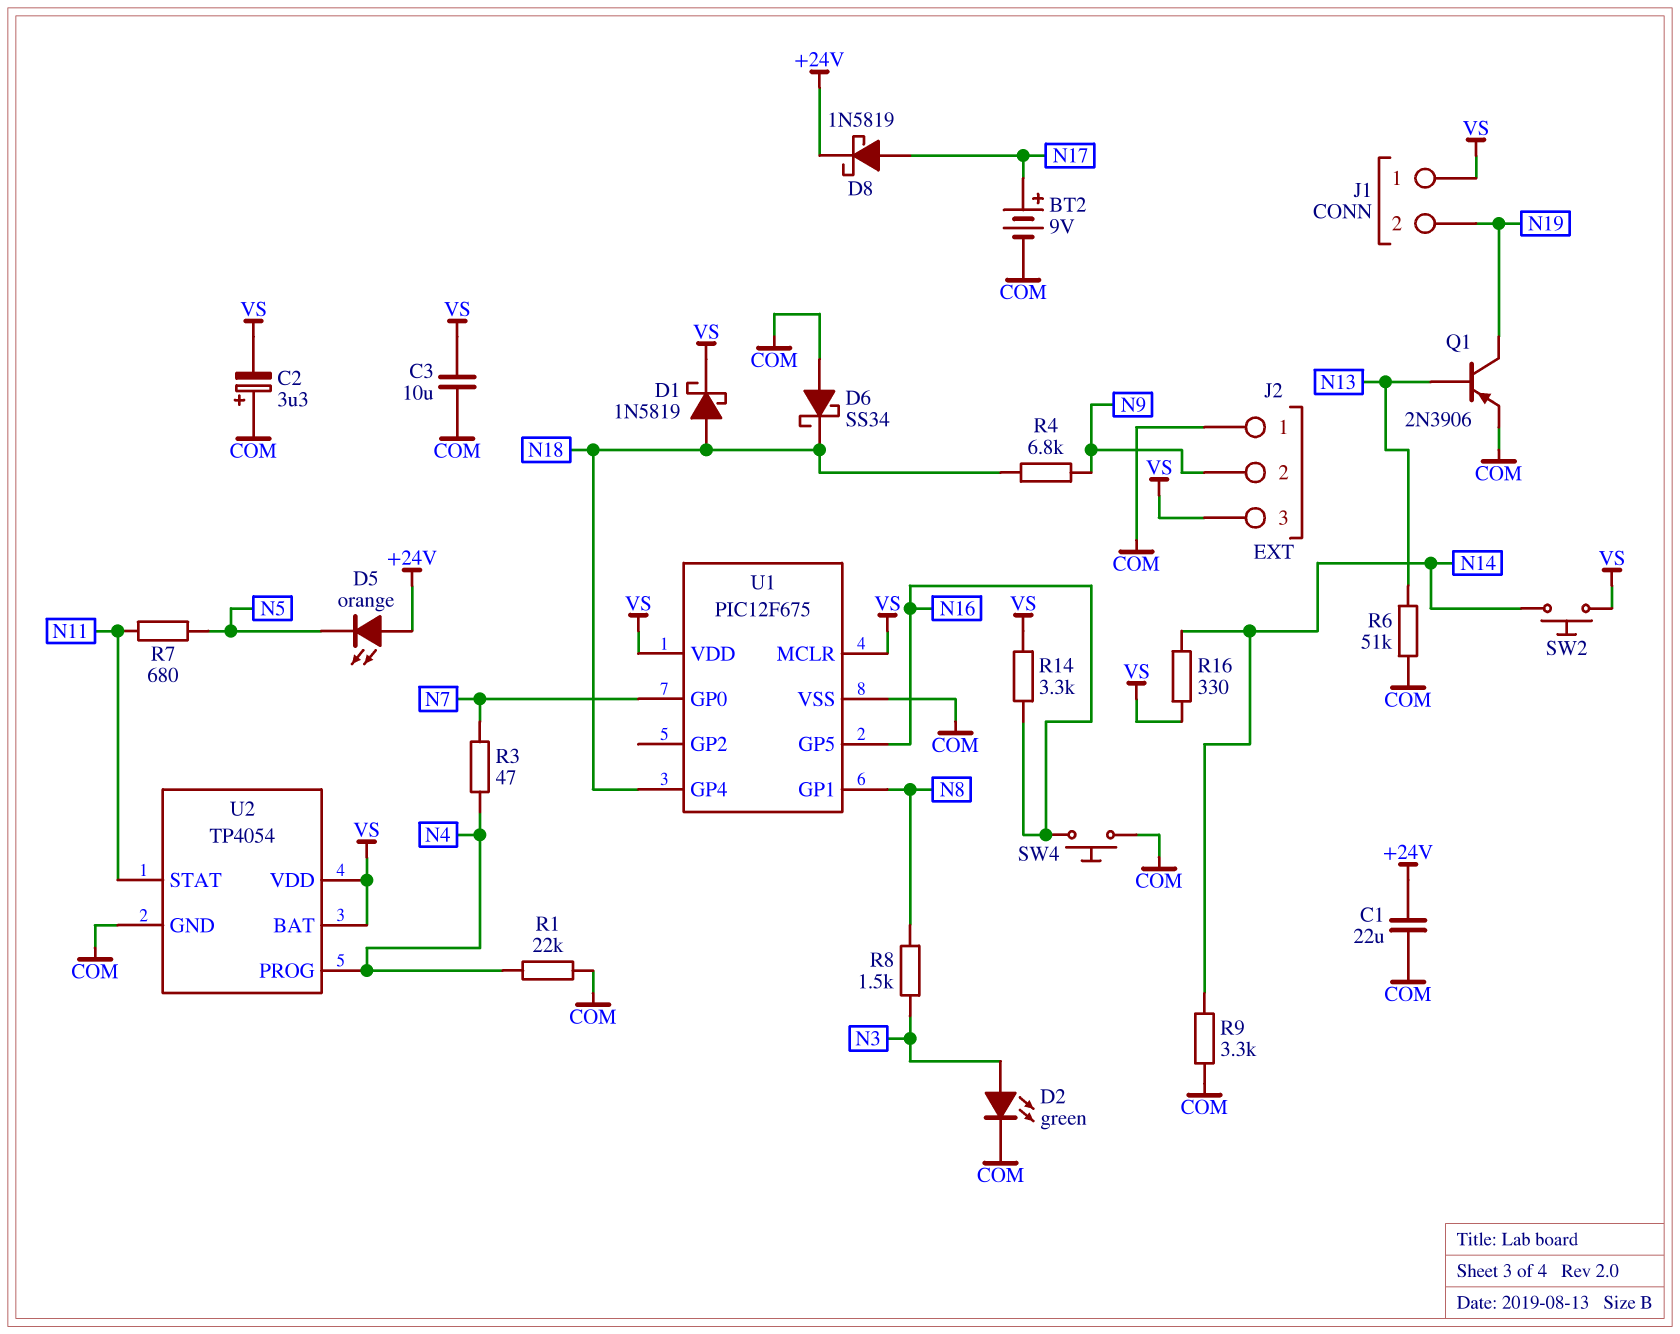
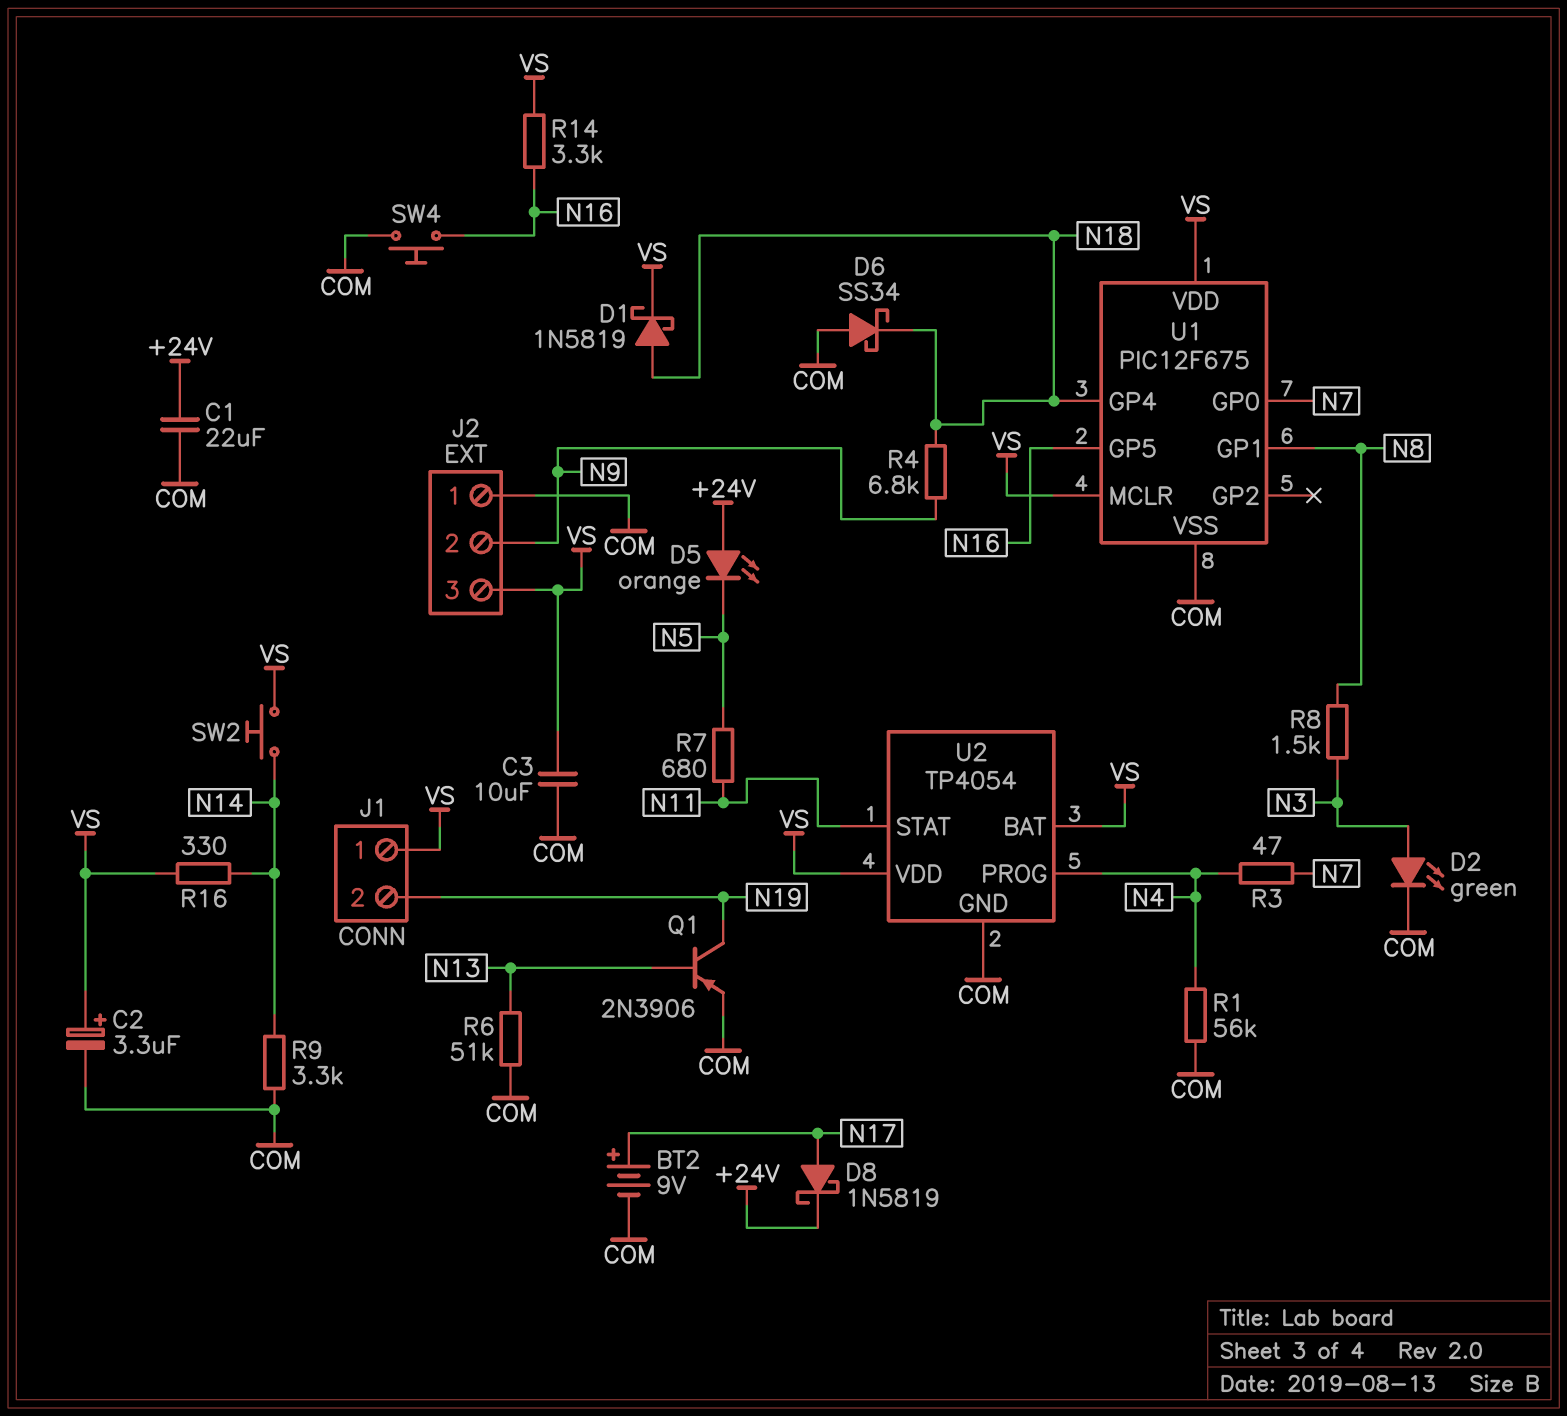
C2: 3.3uF (plus COM, minus VS) -> 3.3uF (plus VS, minus COM)
R1: 22k (COM, N4) -> 56k (COM, N4)

